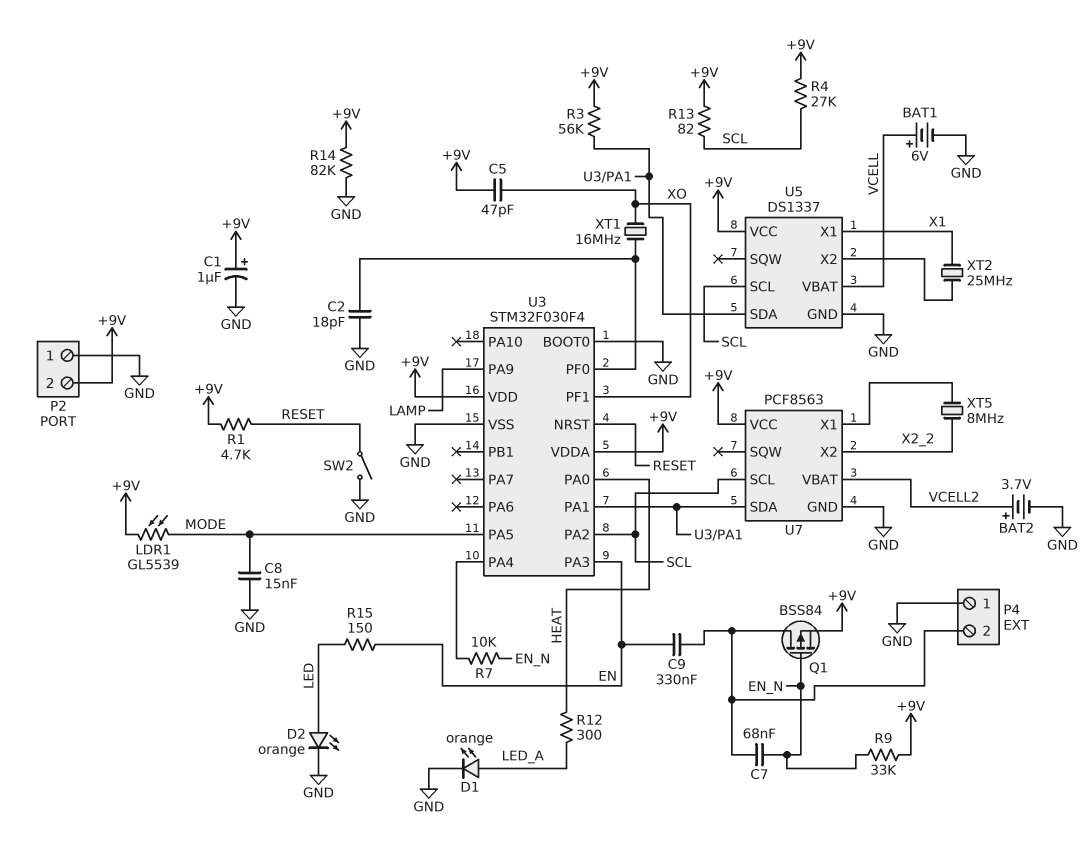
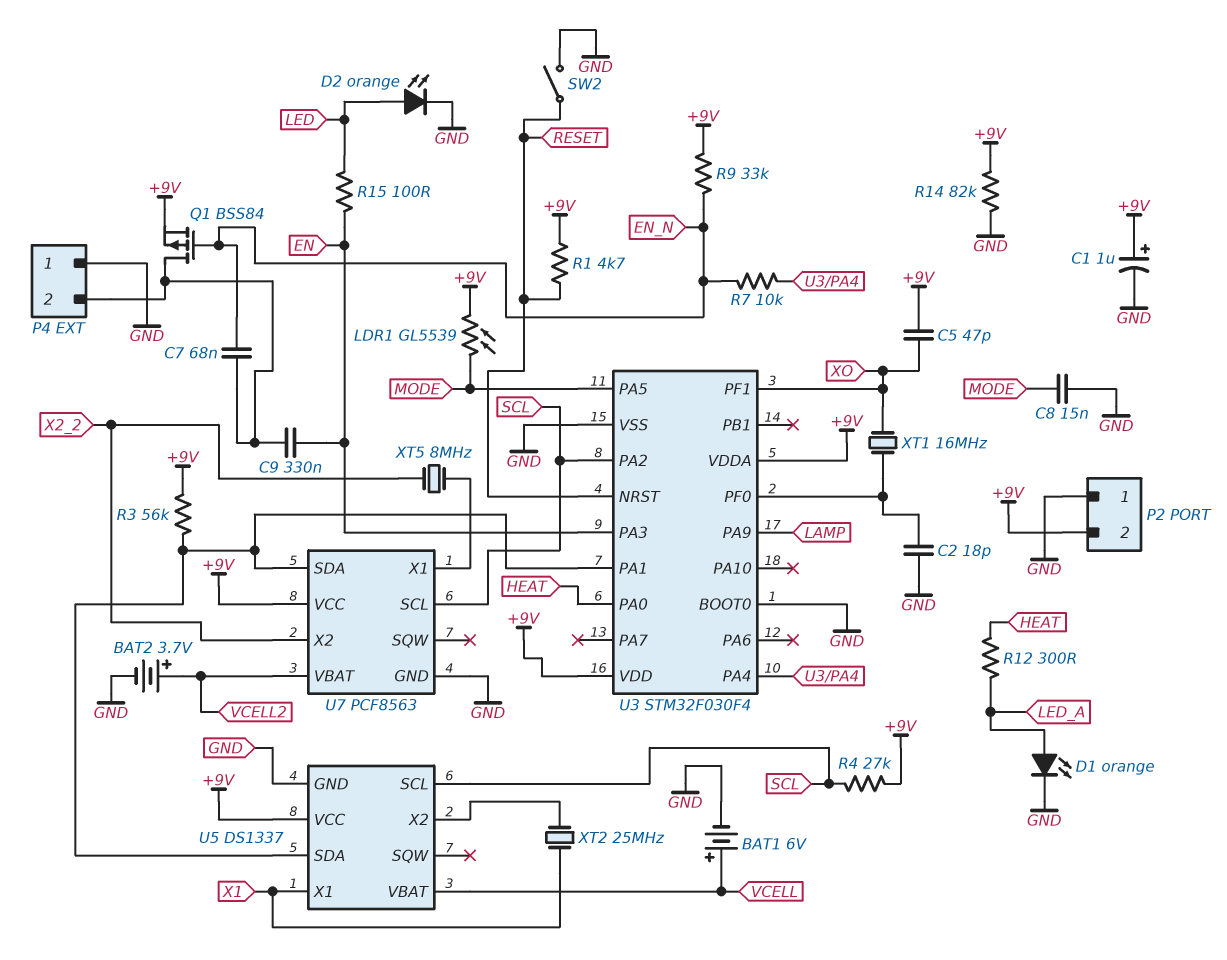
R13: 82 (+9V, SCL) -> none
R15: 150 (EN, LED) -> 100 (EN, LED)

